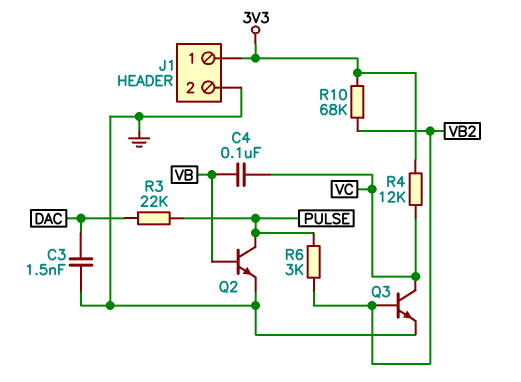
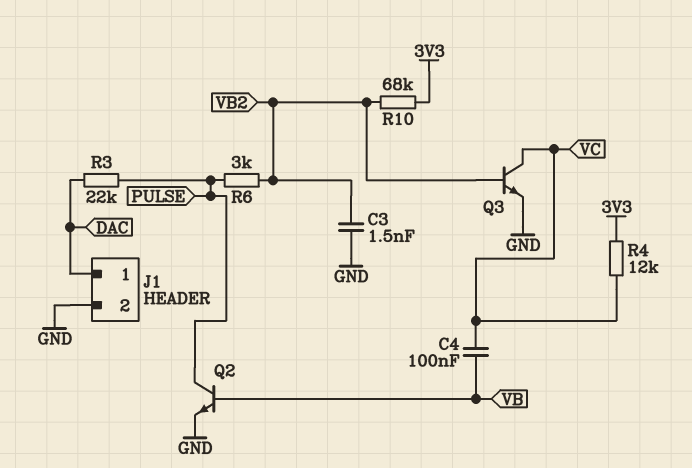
C3: 1.5nF (DAC, GND) -> 1.5nF (GND, VB2)
J1 pin 1: 3V3 -> DAC

